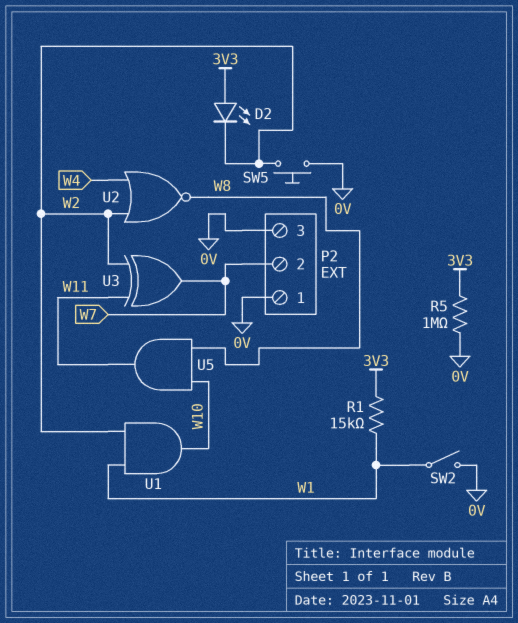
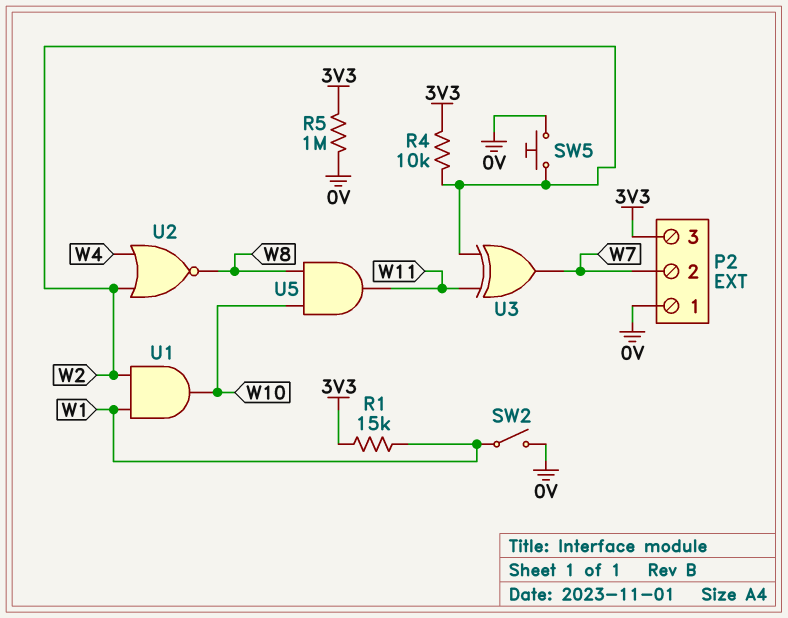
D2: LED (A 3V3, K W2) -> none
P2 pin 3: 0V -> 3V3
R4: none -> 10k (3V3, W2)

